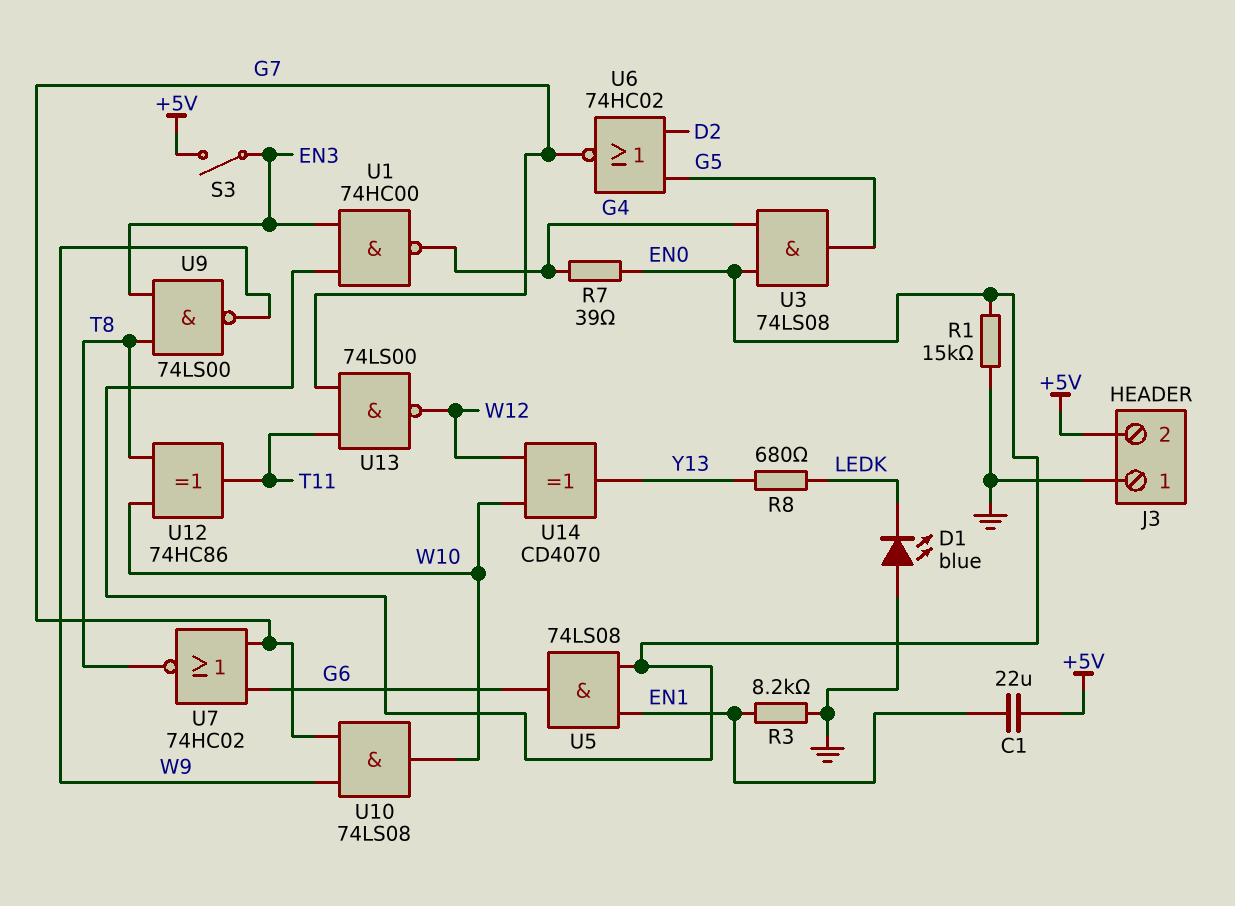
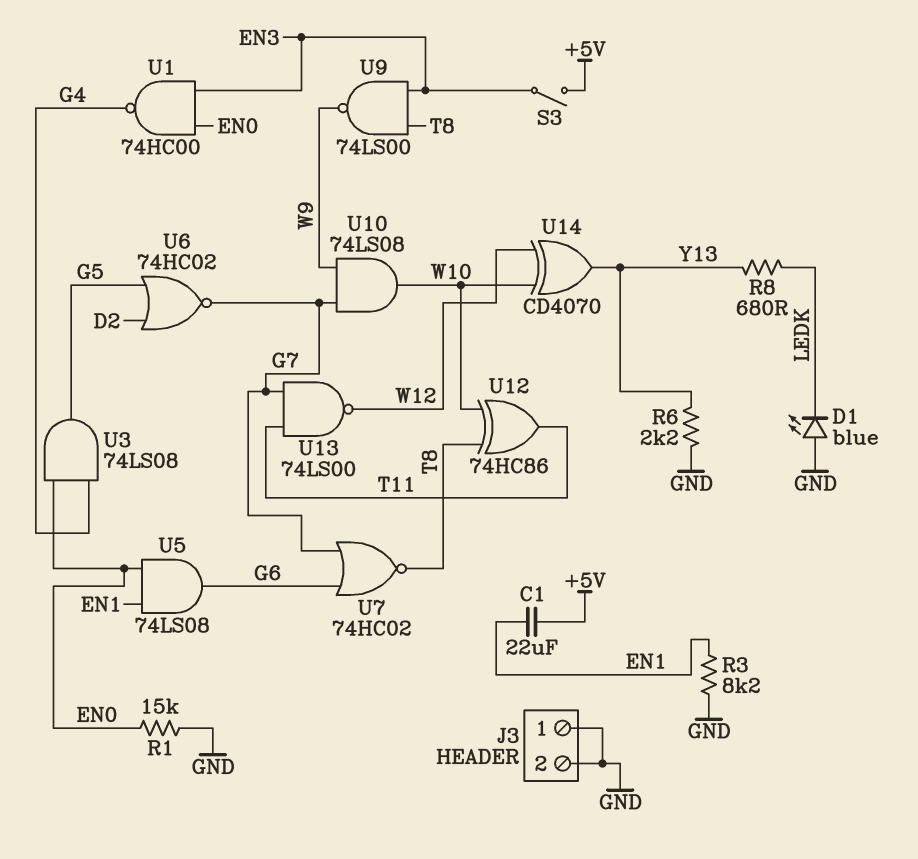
J3 pin 2: +5V -> GND
R6: none -> 2.2k (GND, Y13)
R7: 39 (EN0, G4) -> none

